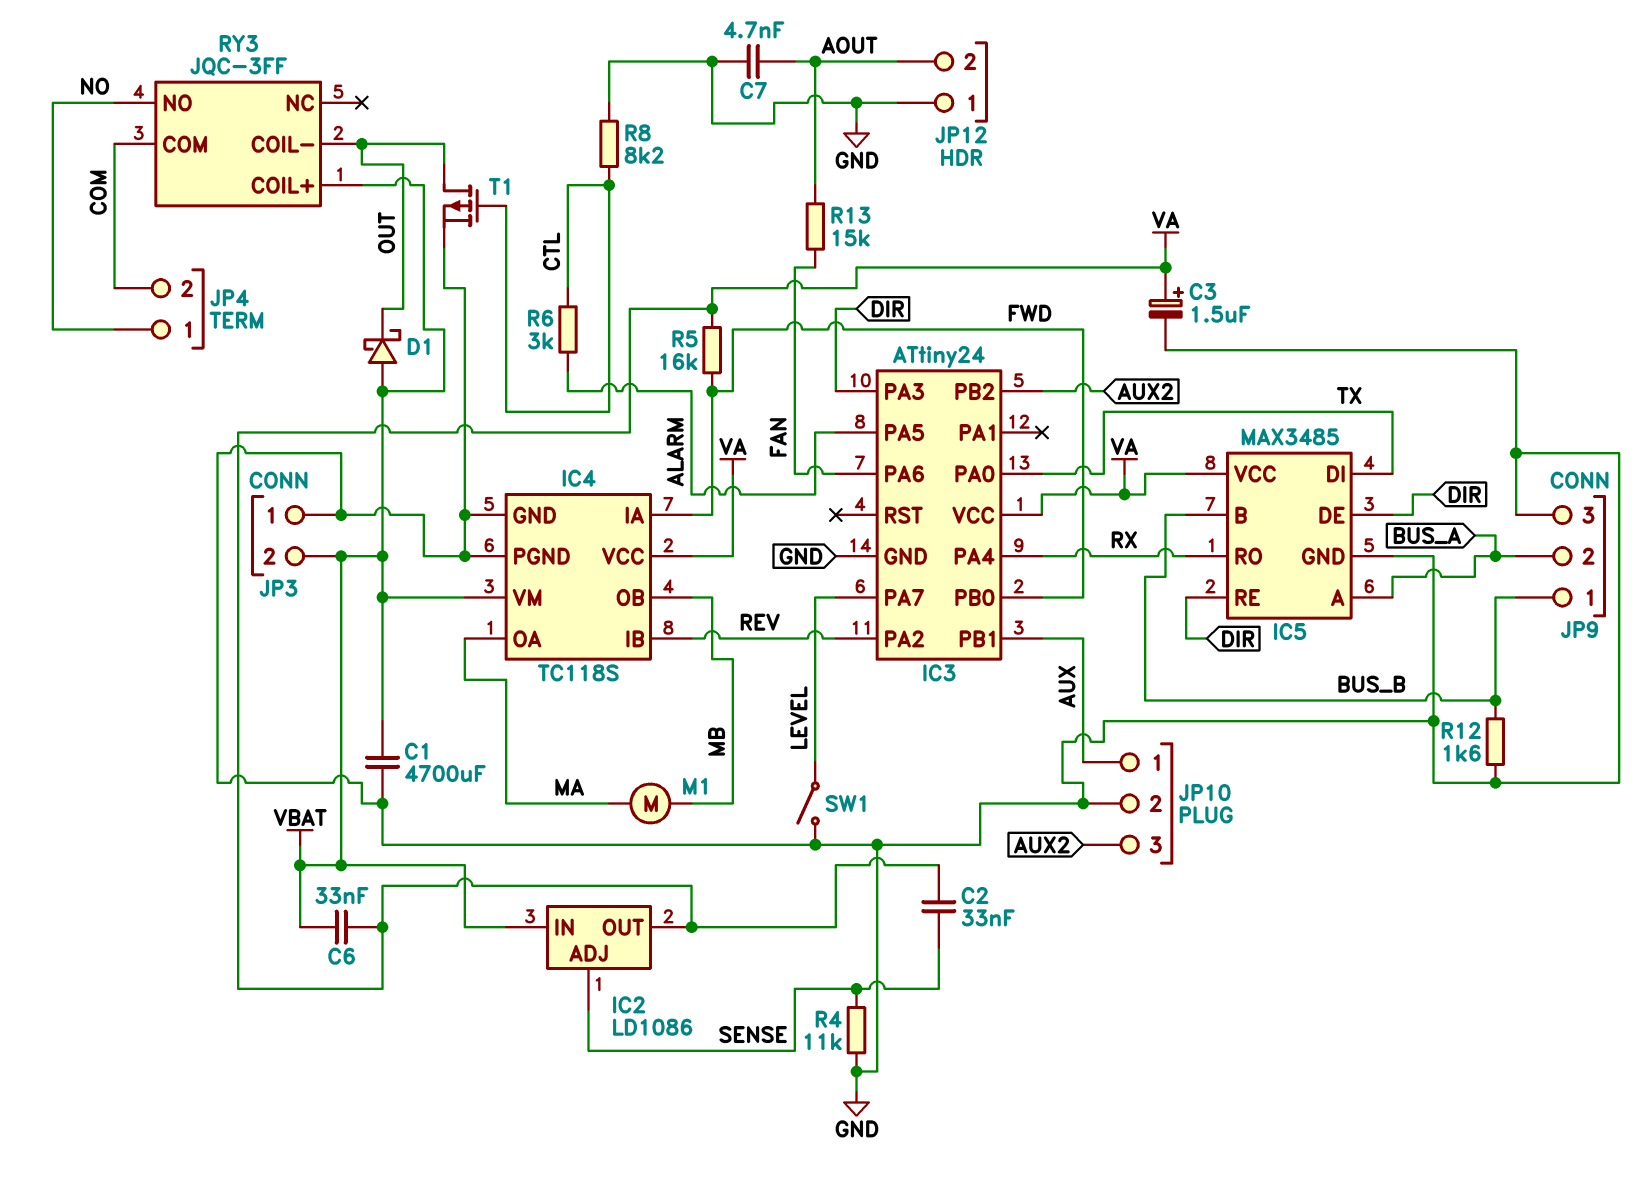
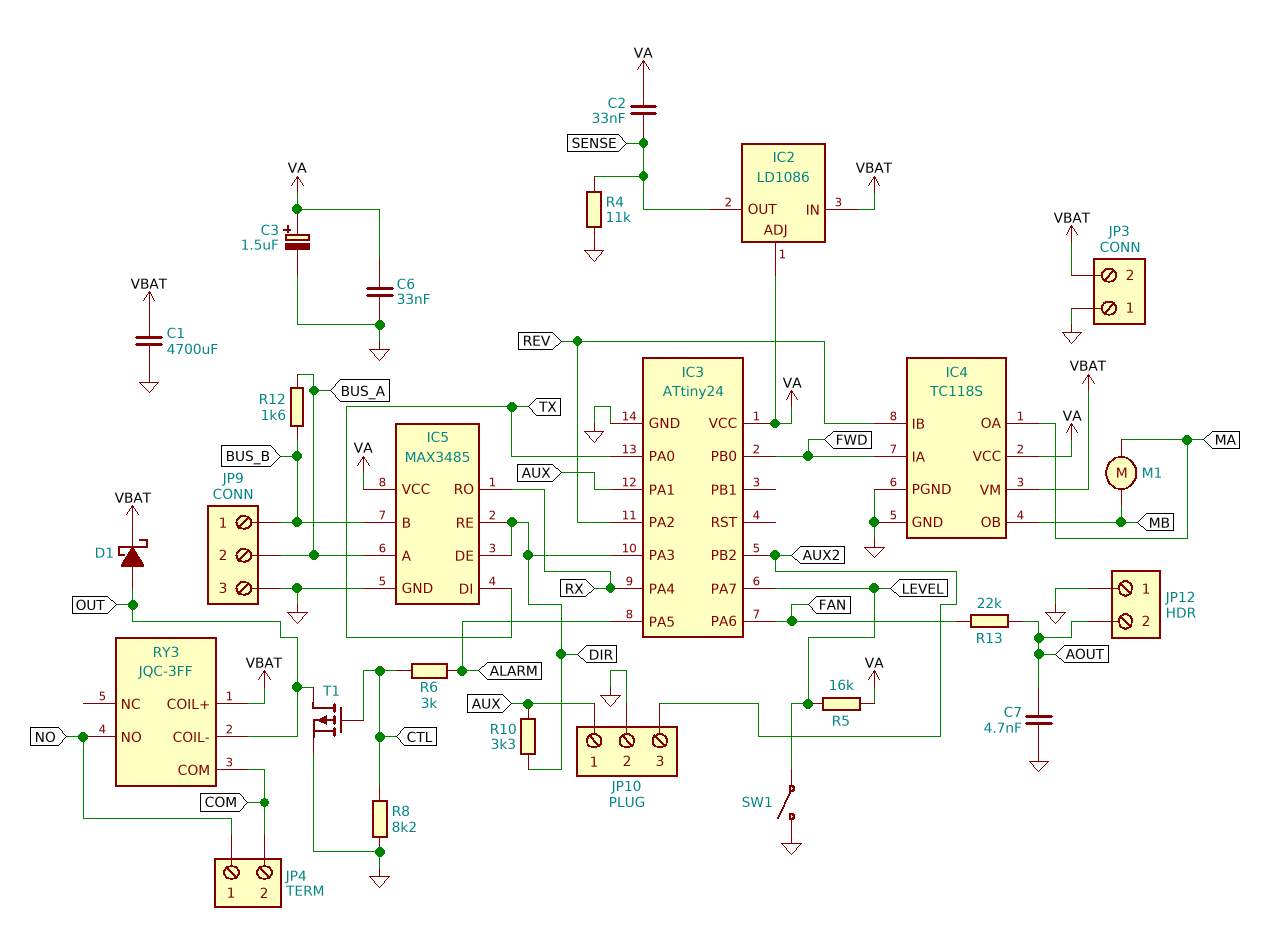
C6: 33nF (VA, VBAT) -> 33nF (GND, VA)
D1: schottky (A VBAT, K OUT) -> schottky (A OUT, K VBAT)
IC2 pin ADJ: SENSE -> VA
IC2 pin OUT: VA -> SENSE
IC3 pin PA1: none -> AUX
IC3 pin PB1: AUX -> none
R5: 16k (FWD, VA) -> 16k (LEVEL, VA)
R10: none -> 3.3k (AUX, DIR)
R12: 1.6k (BUS_B, GND) -> 1.6k (BUS_A, BUS_B)
R13: 15k (AOUT, FAN) -> 22k (AOUT, FAN)

